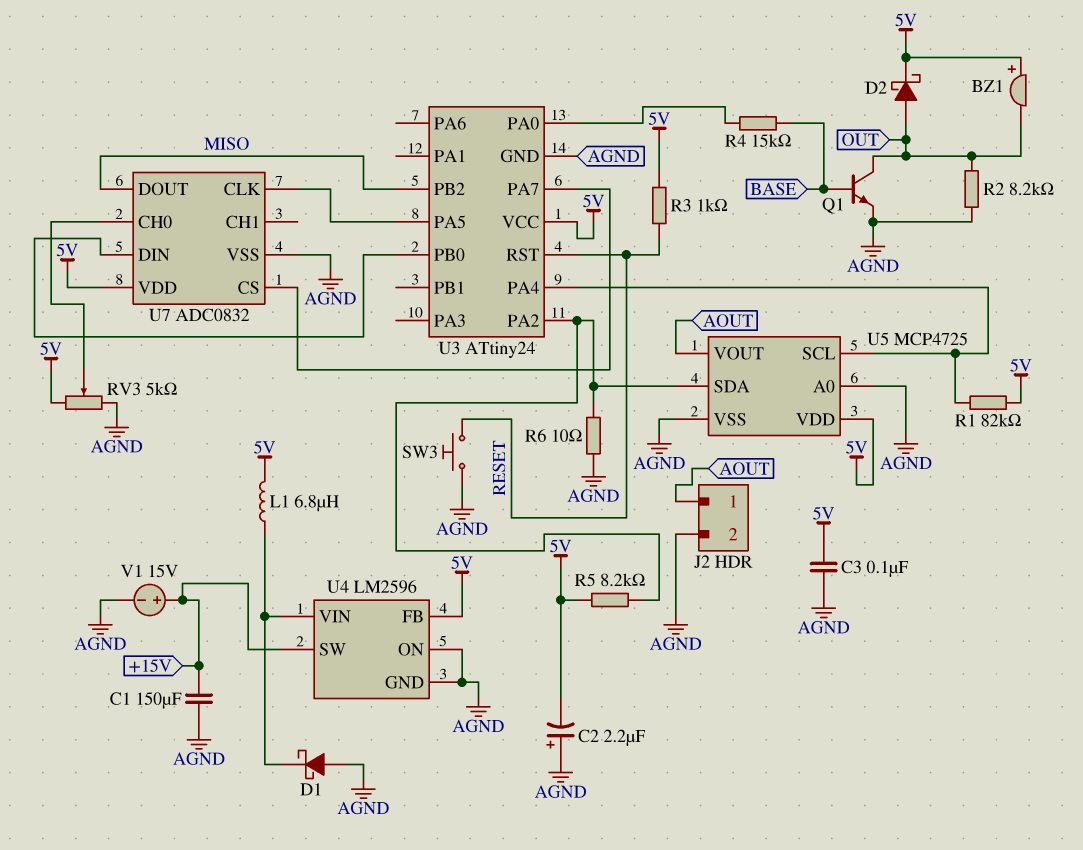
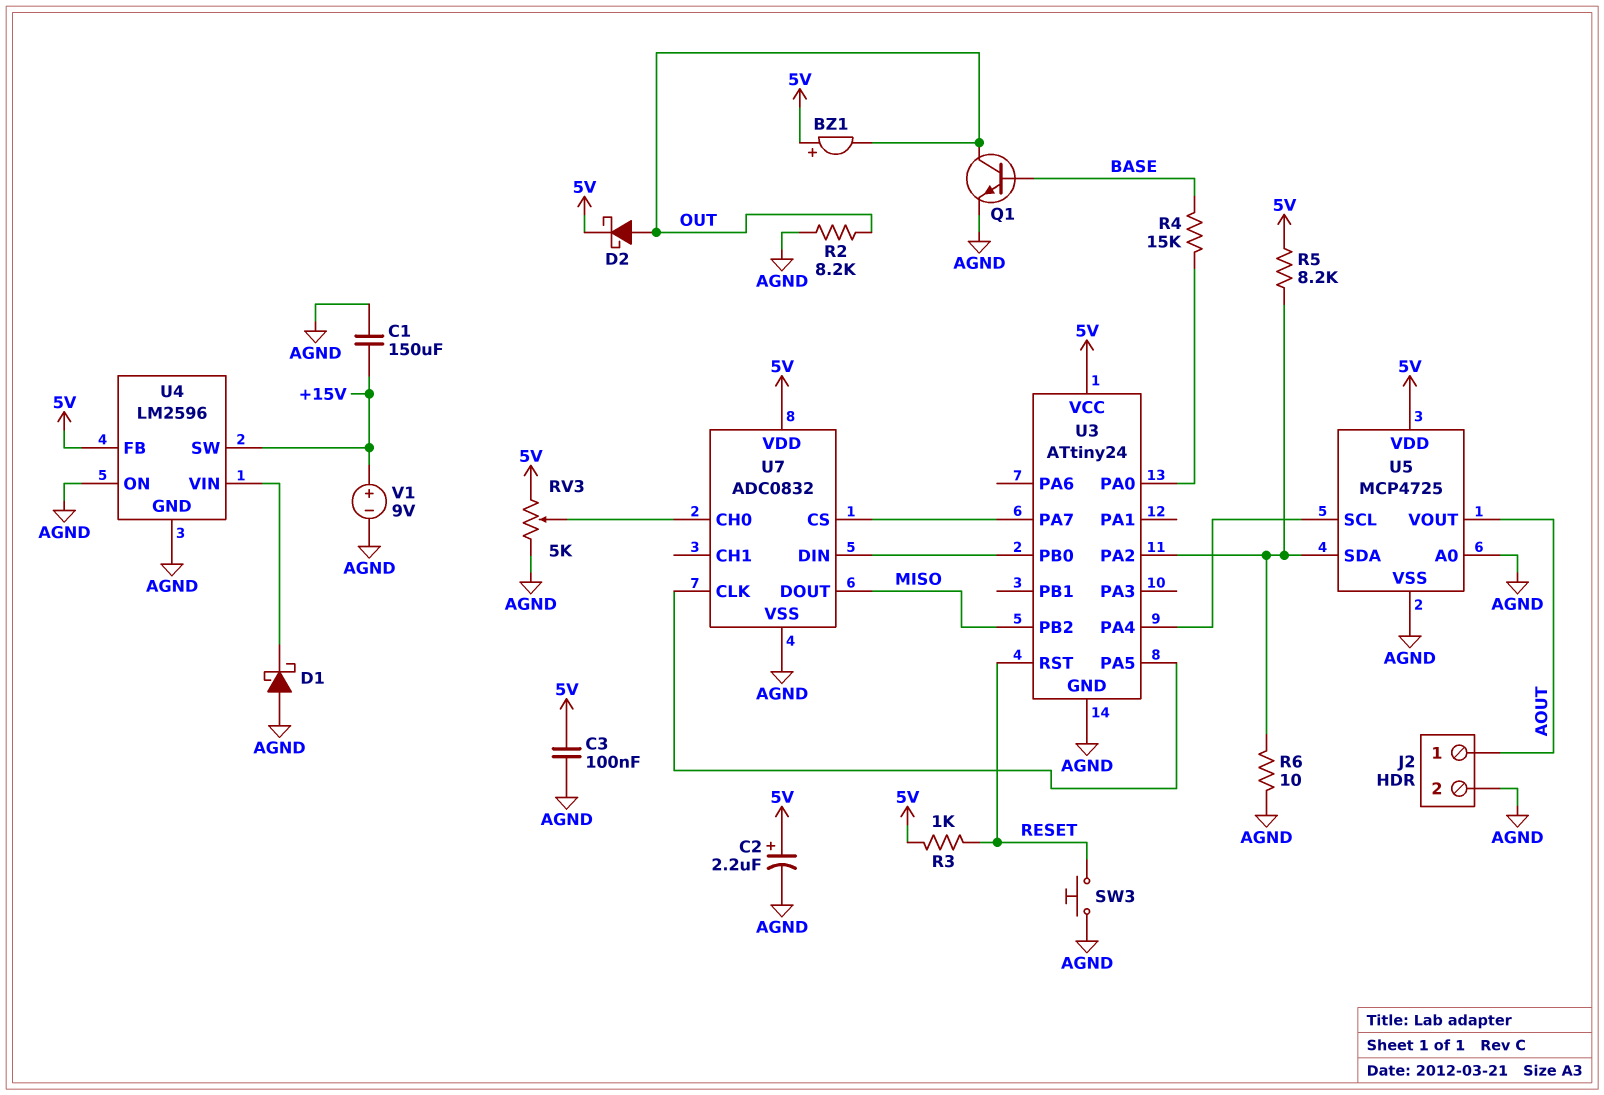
C2: 2.2uF (plus AGND, minus 5V) -> 2.2uF (plus 5V, minus AGND)
L1: 6.8uH (5V, U4/VIN) -> none
R1: 82k (5V, U3/PA4) -> none
V1: 15V (plus +15V, minus AGND) -> 9V (plus +15V, minus AGND)

